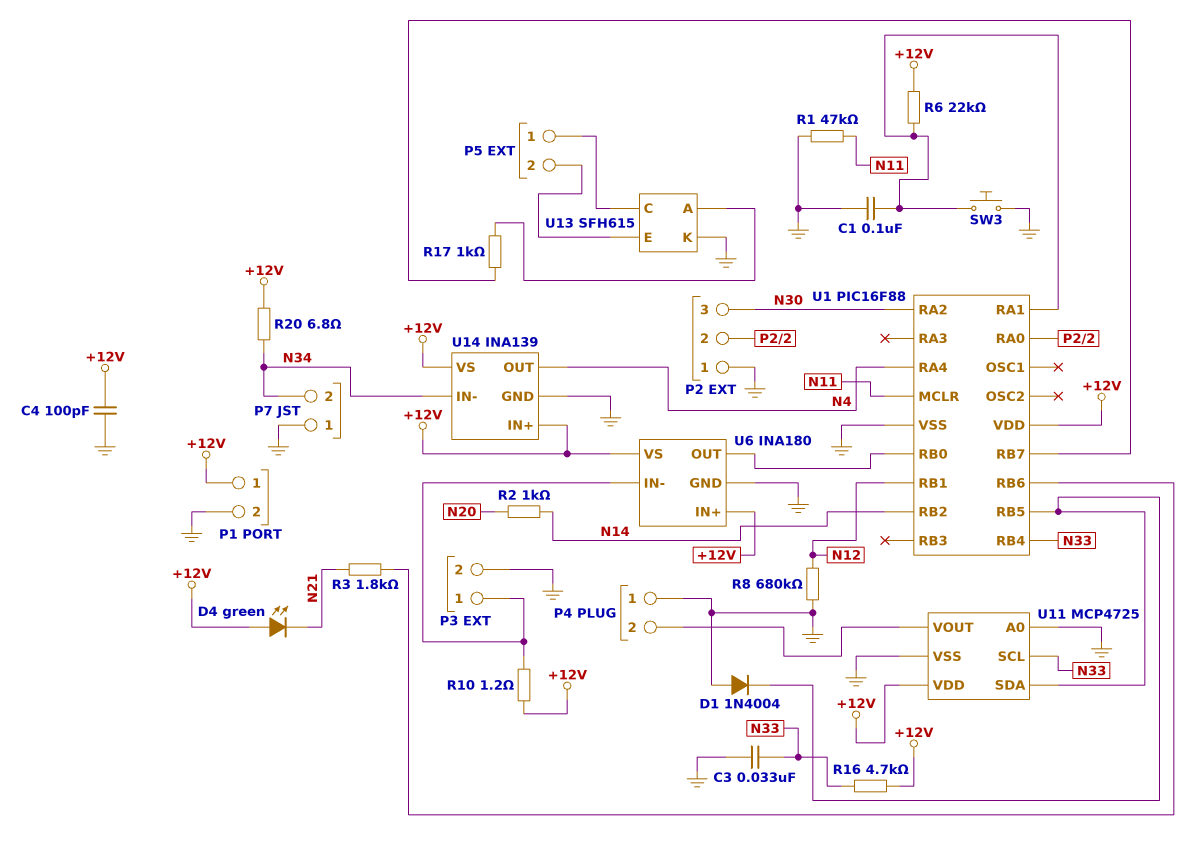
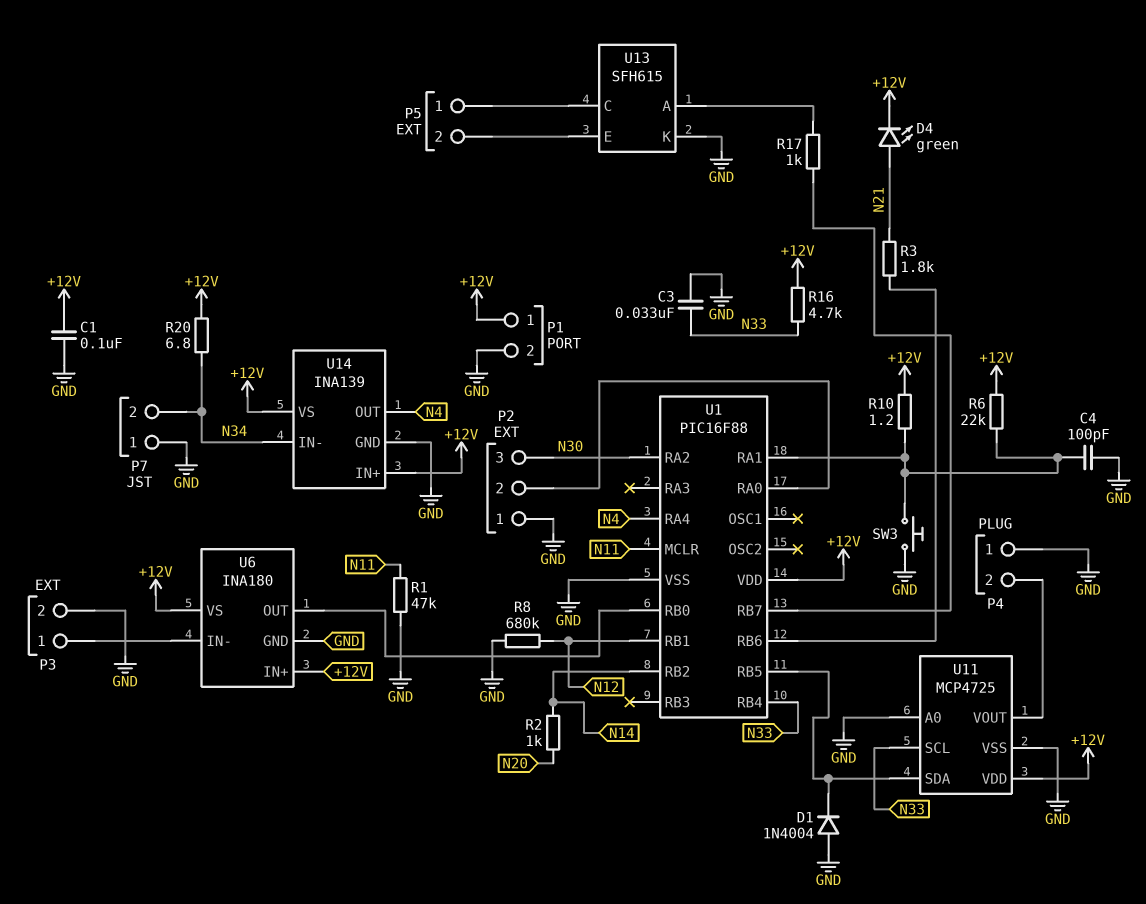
C1: 100nF (GND, U1/RA1) -> 100nF (+12V, GND)
C4: 100pF (+12V, GND) -> 100pF (GND, U1/RA1)
D4: LED green (A +12V, K N21) -> LED green (A N21, K +12V)
R10: 1.2 (+12V, P3/1) -> 1.2 (+12V, U1/RA1)

